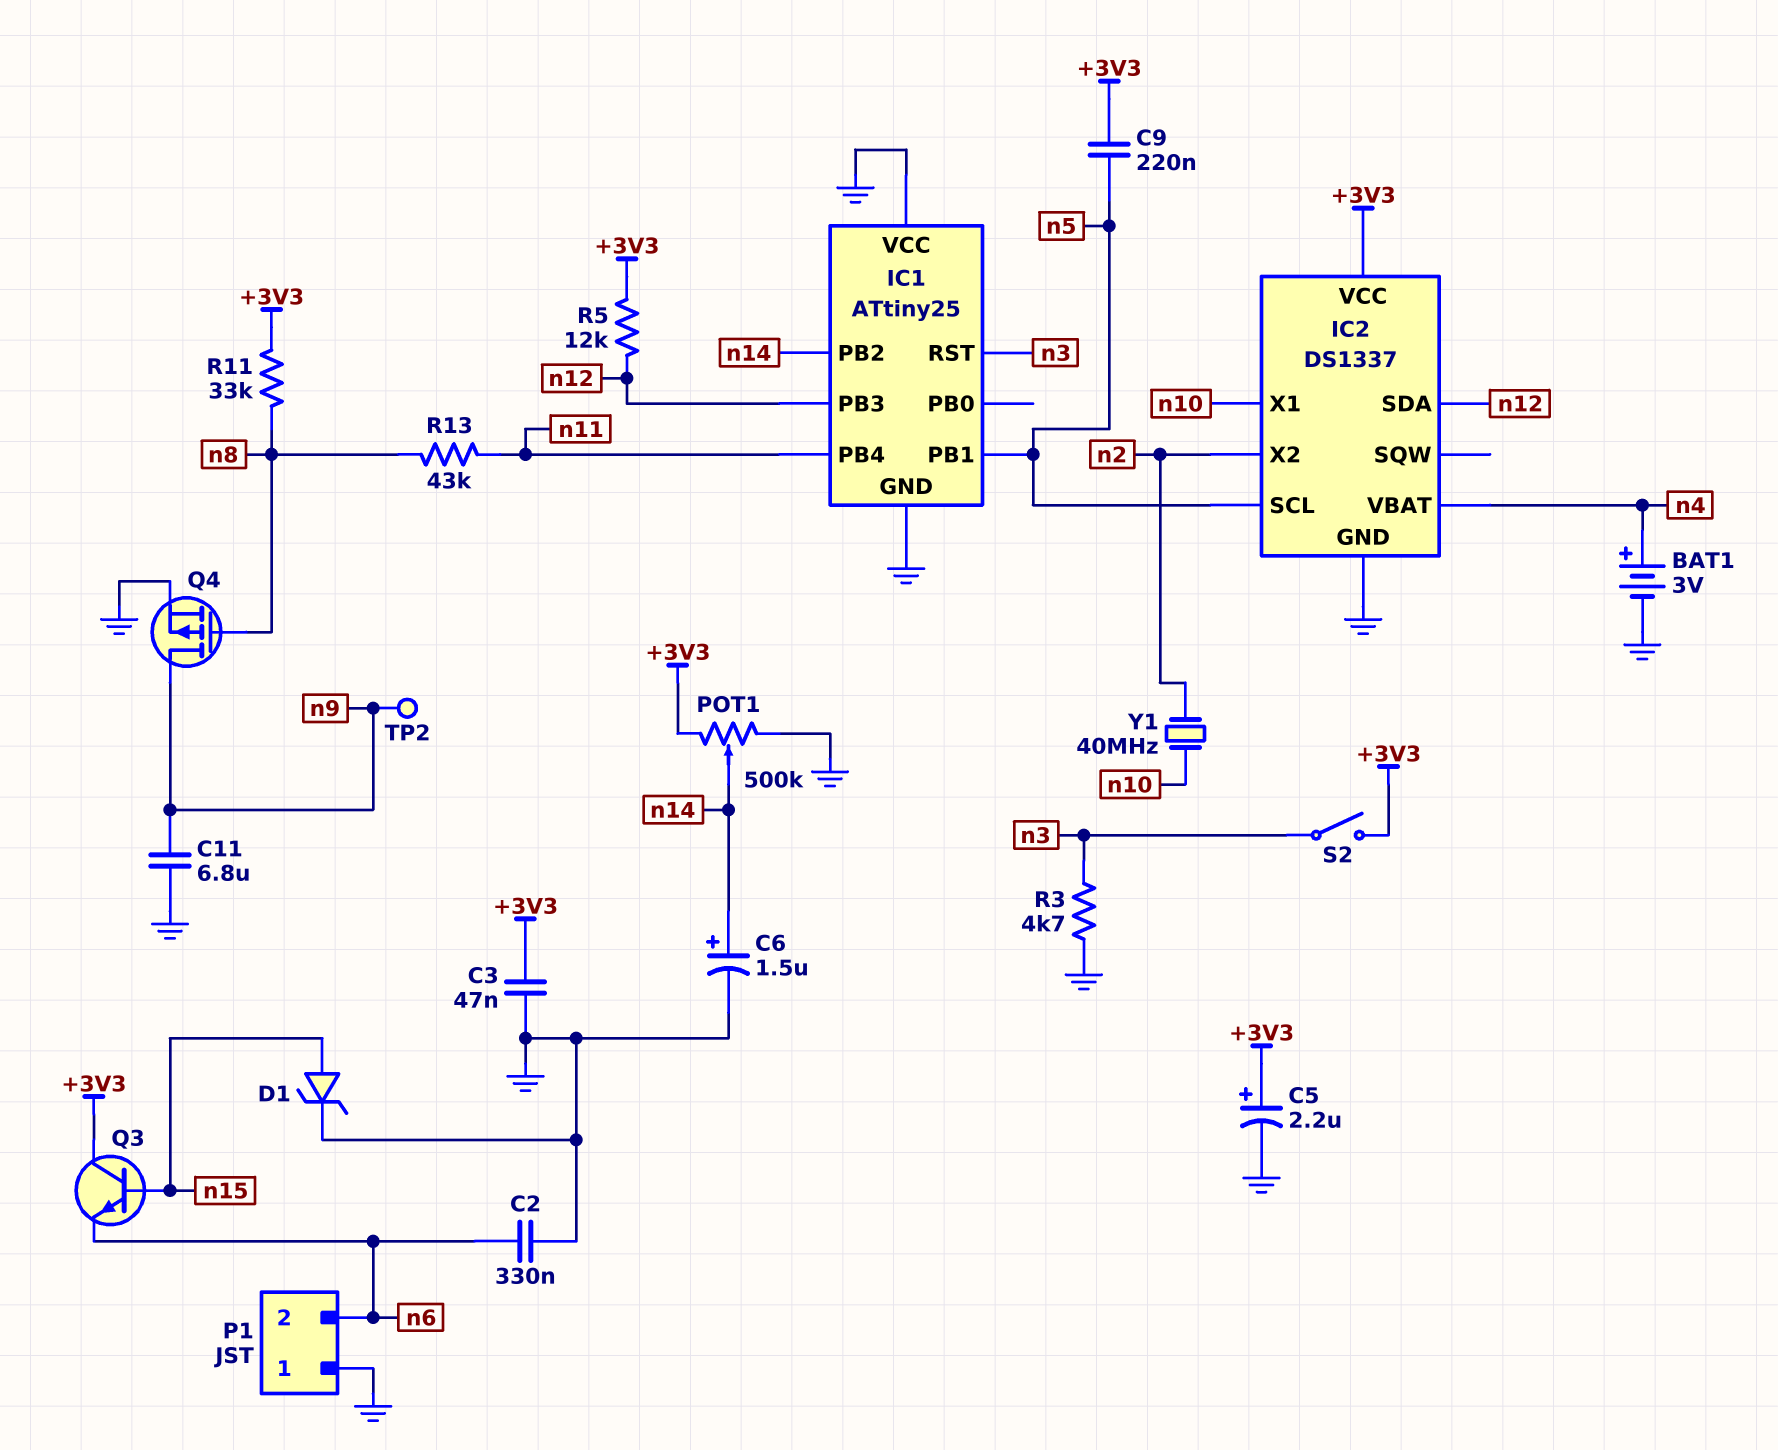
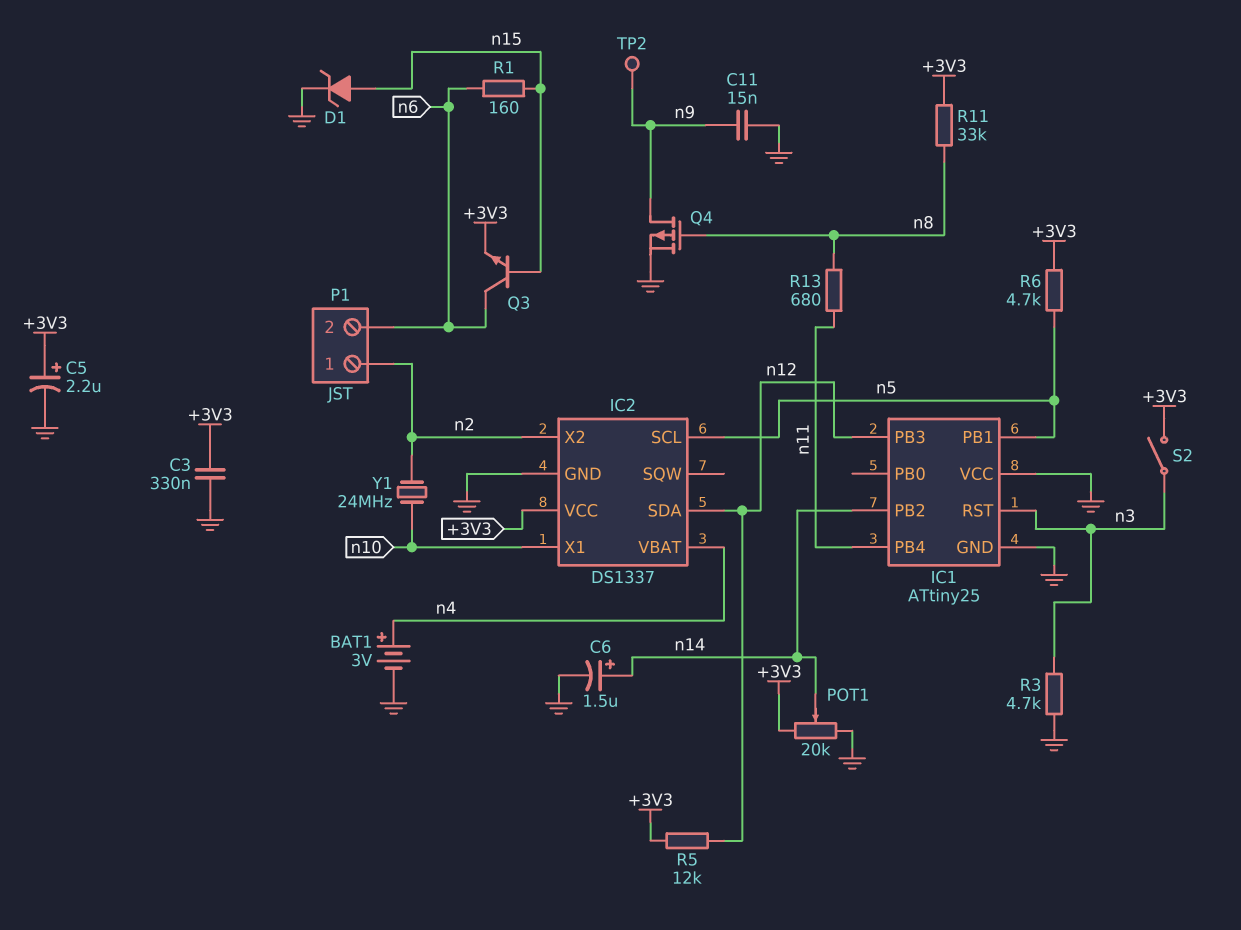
C2: 330nF (GND, n6) -> none
C3: 47nF (+3V3, GND) -> 330nF (+3V3, GND)
C9: 220nF (+3V3, n5) -> none
C11: 6.8uF (GND, n9) -> 15nF (GND, n9)
P1 pin 1: GND -> n2
POT1: 500k (+3V3, GND, wiper n14) -> 20k (+3V3, GND, wiper n14)
Q3: NPN (B n15, C +3V3, E n6) -> NPN (B n15, C n6, E +3V3)
R1: none -> 160 (n6, n15)
R6: none -> 4.7k (+3V3, n5)
R13: 43k (n8, n11) -> 680 (n8, n11)
Y1: 40MHz (n2, n10) -> 24MHz (n2, n10)

